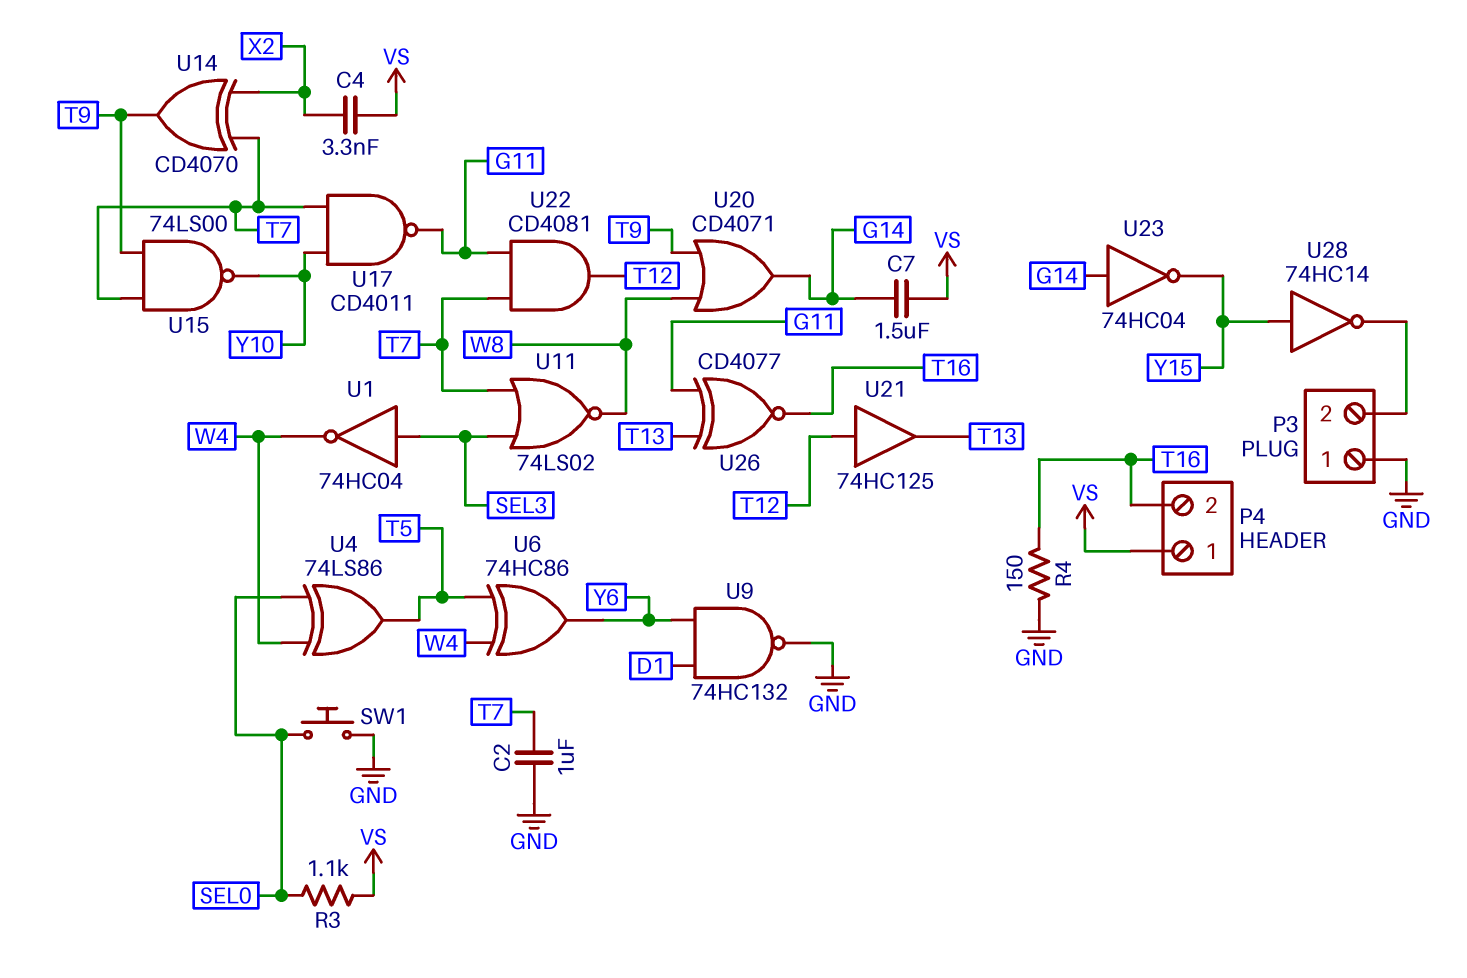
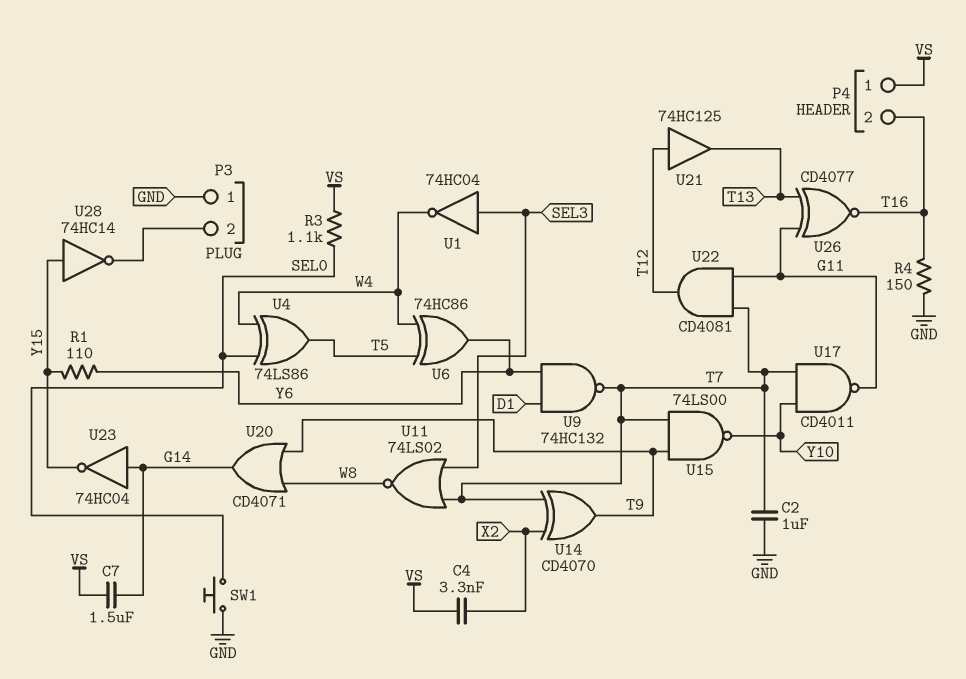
R1: none -> 110 (Y6, Y15)
U9: NAND 74HC132 (in D1, in Y6, out GND) -> NAND 74HC132 (in D1, in Y6, out T7)

